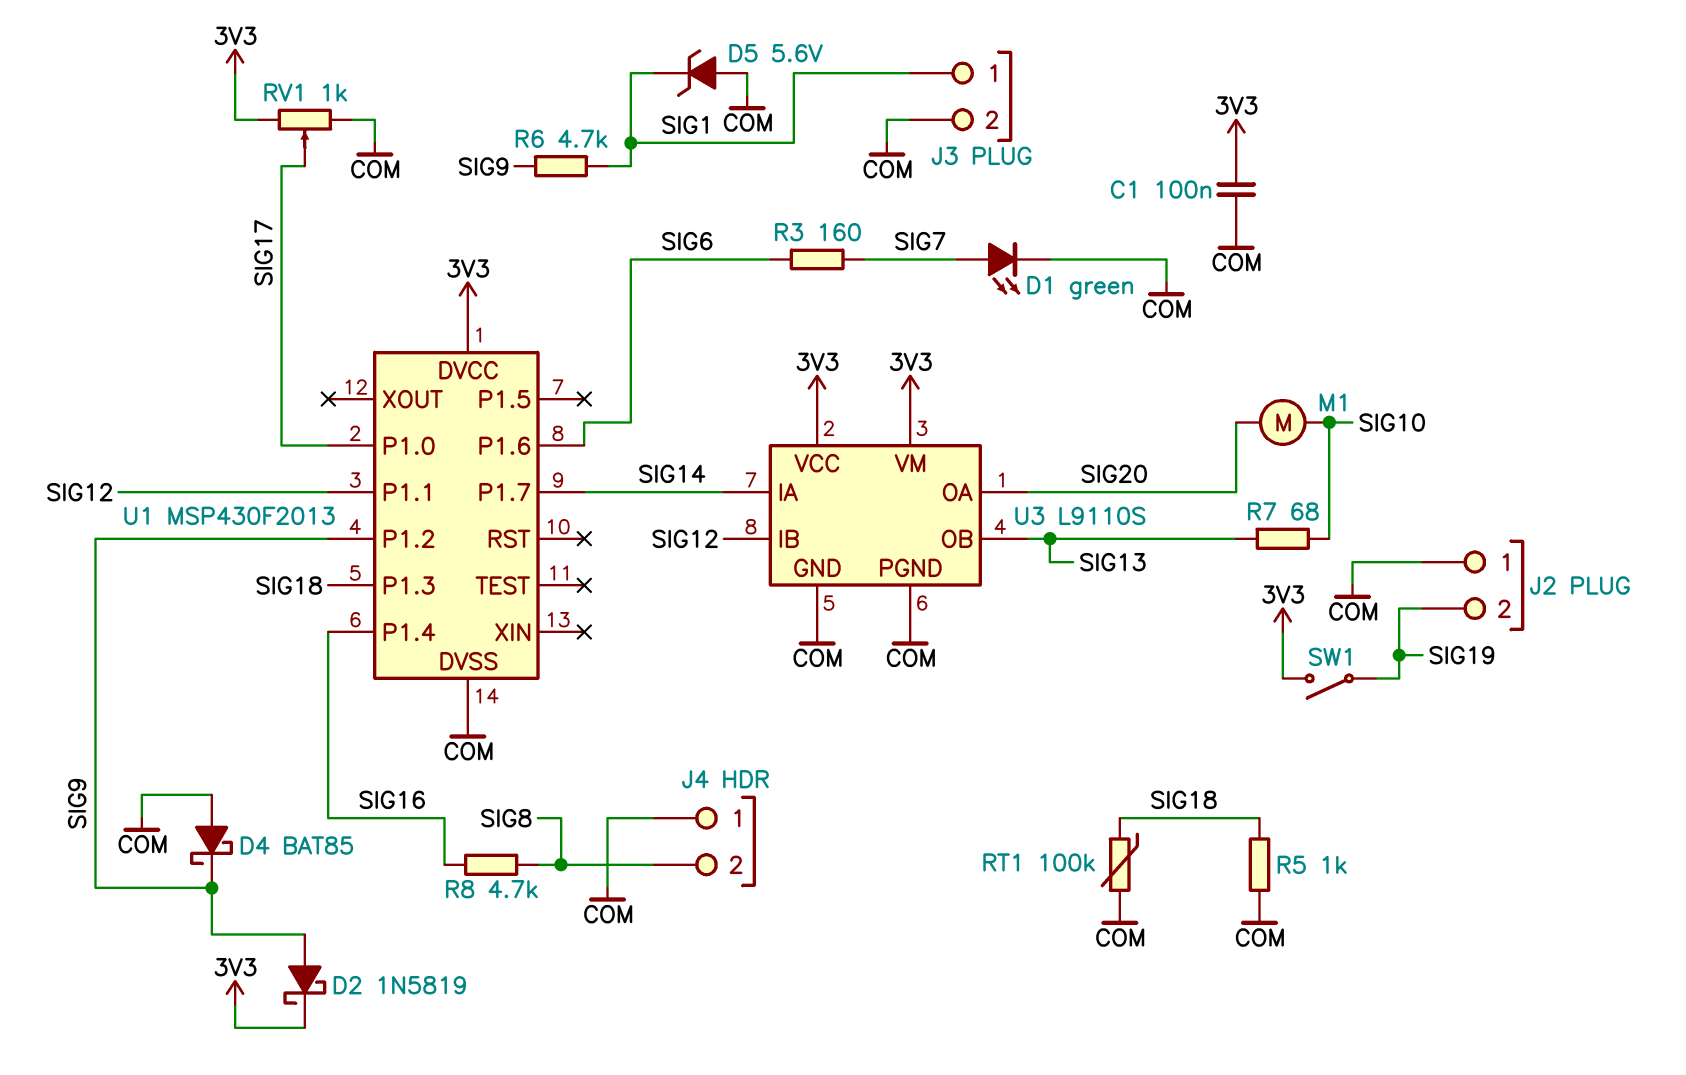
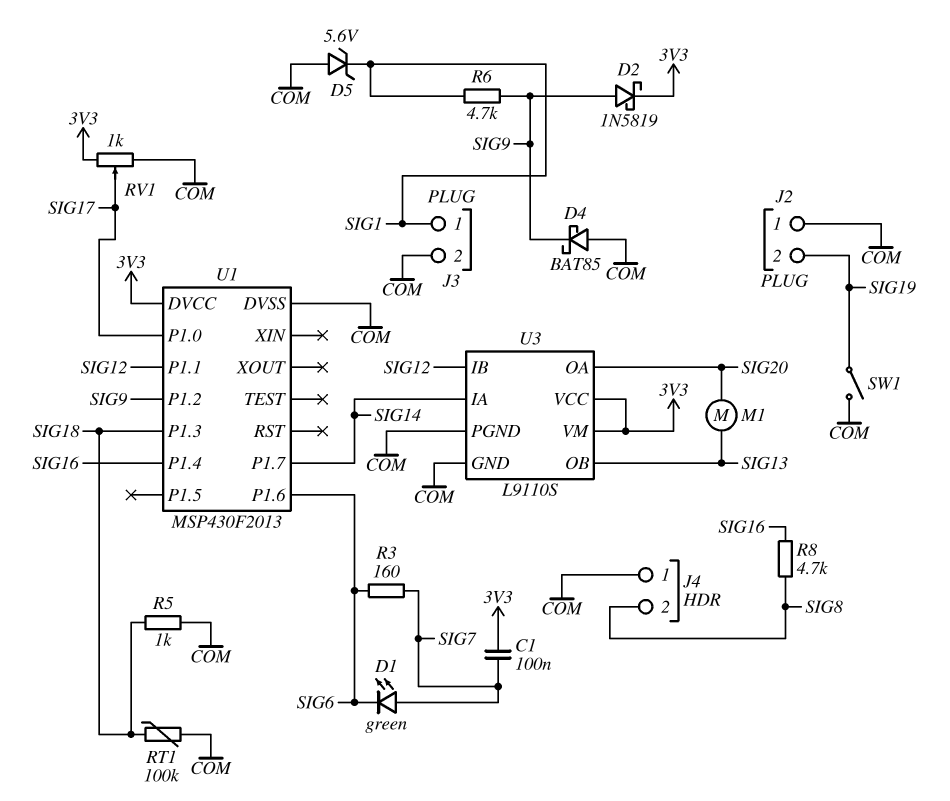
C1: 100nF (3V3, COM) -> 100nF (3V3, SIG7)
D1: LED green (A SIG7, K COM) -> LED green (A SIG7, K SIG6)
M1: motor (SIG10, SIG20) -> motor (SIG13, SIG20)
R7: 68 (SIG10, SIG13) -> none
SW1: switch (3V3, SIG19) -> switch (COM, SIG19)

